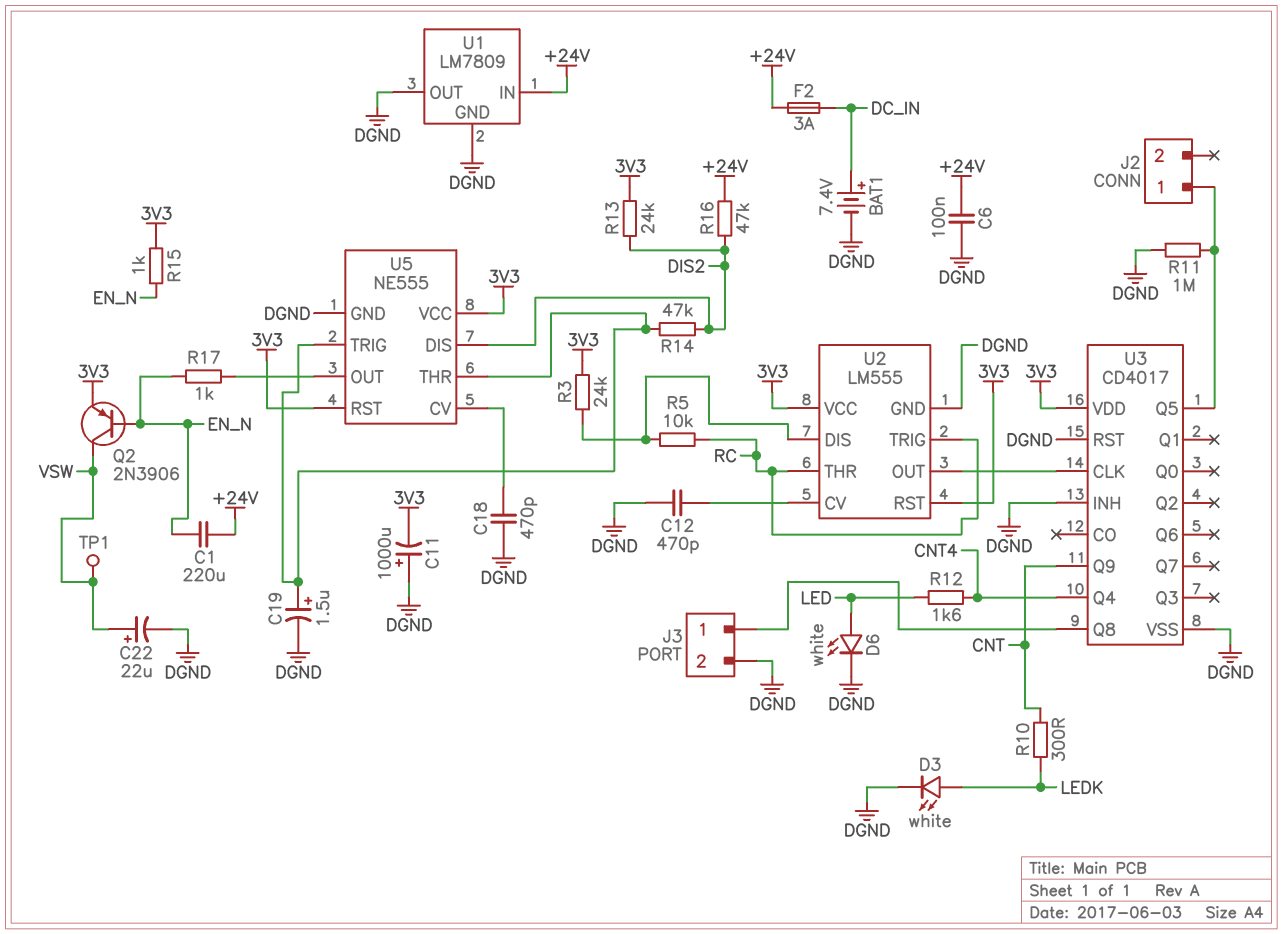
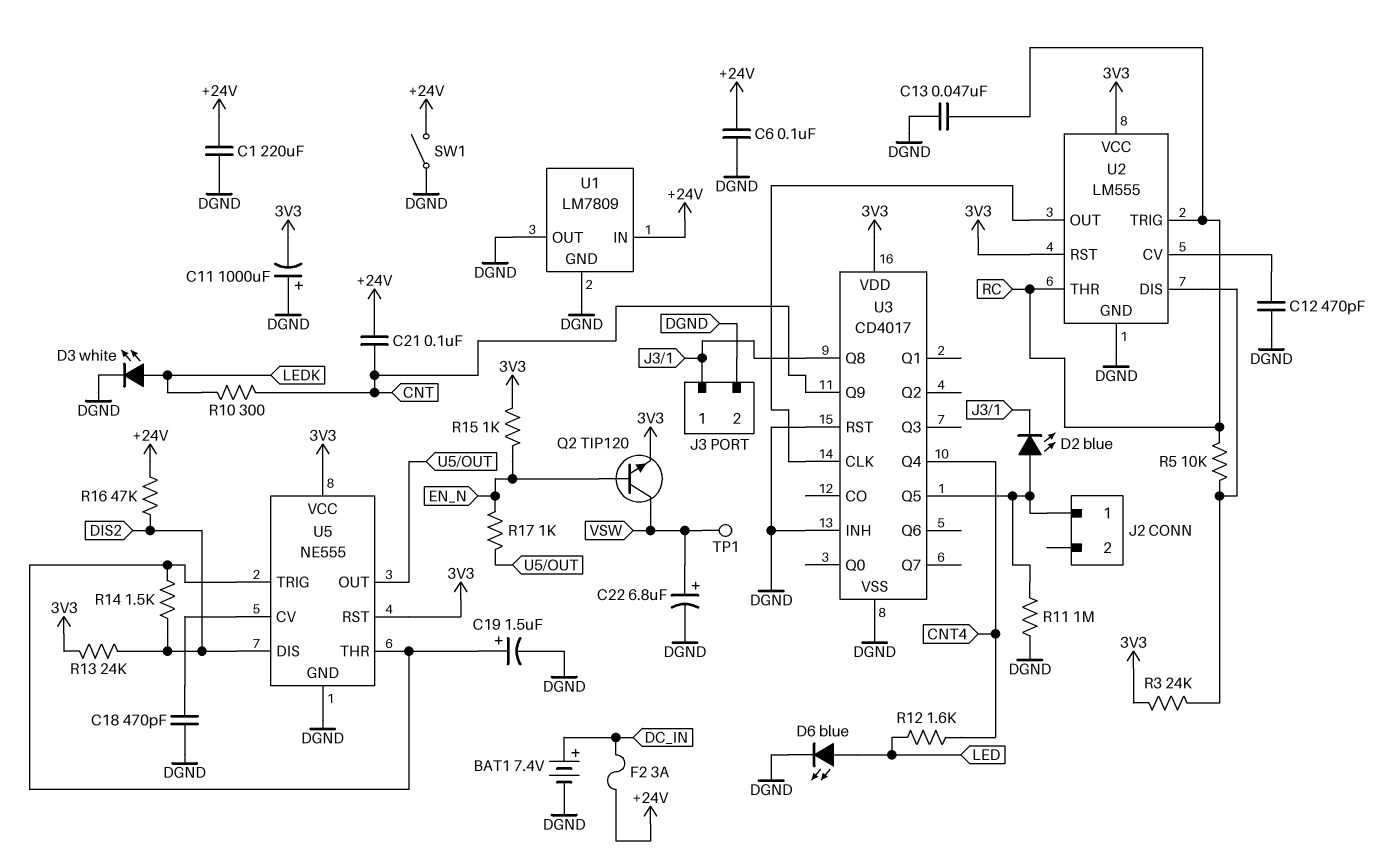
C1: 220uF (+24V, EN_N) -> 220uF (+24V, DGND)
C13: none -> 47nF (DGND, RC)
C21: none -> 100nF (+24V, CNT)
C22: 22uF (plus VSW, minus DGND) -> 6.8uF (plus VSW, minus DGND)
D2: none -> LED blue (A J2/1, K J3/1)
D6: LED white (A LED, K DGND) -> LED blue (A LED, K DGND)
Q2: PNP 2N3906 (B EN_N, C VSW, E 3V3) -> NPN TIP120 (B EN_N, C VSW, E 3V3)
R14: 47k (DIS2, U5/THR) -> 1.5k (DIS2, U5/THR)
SW1: none -> switch (+24V, DGND)

